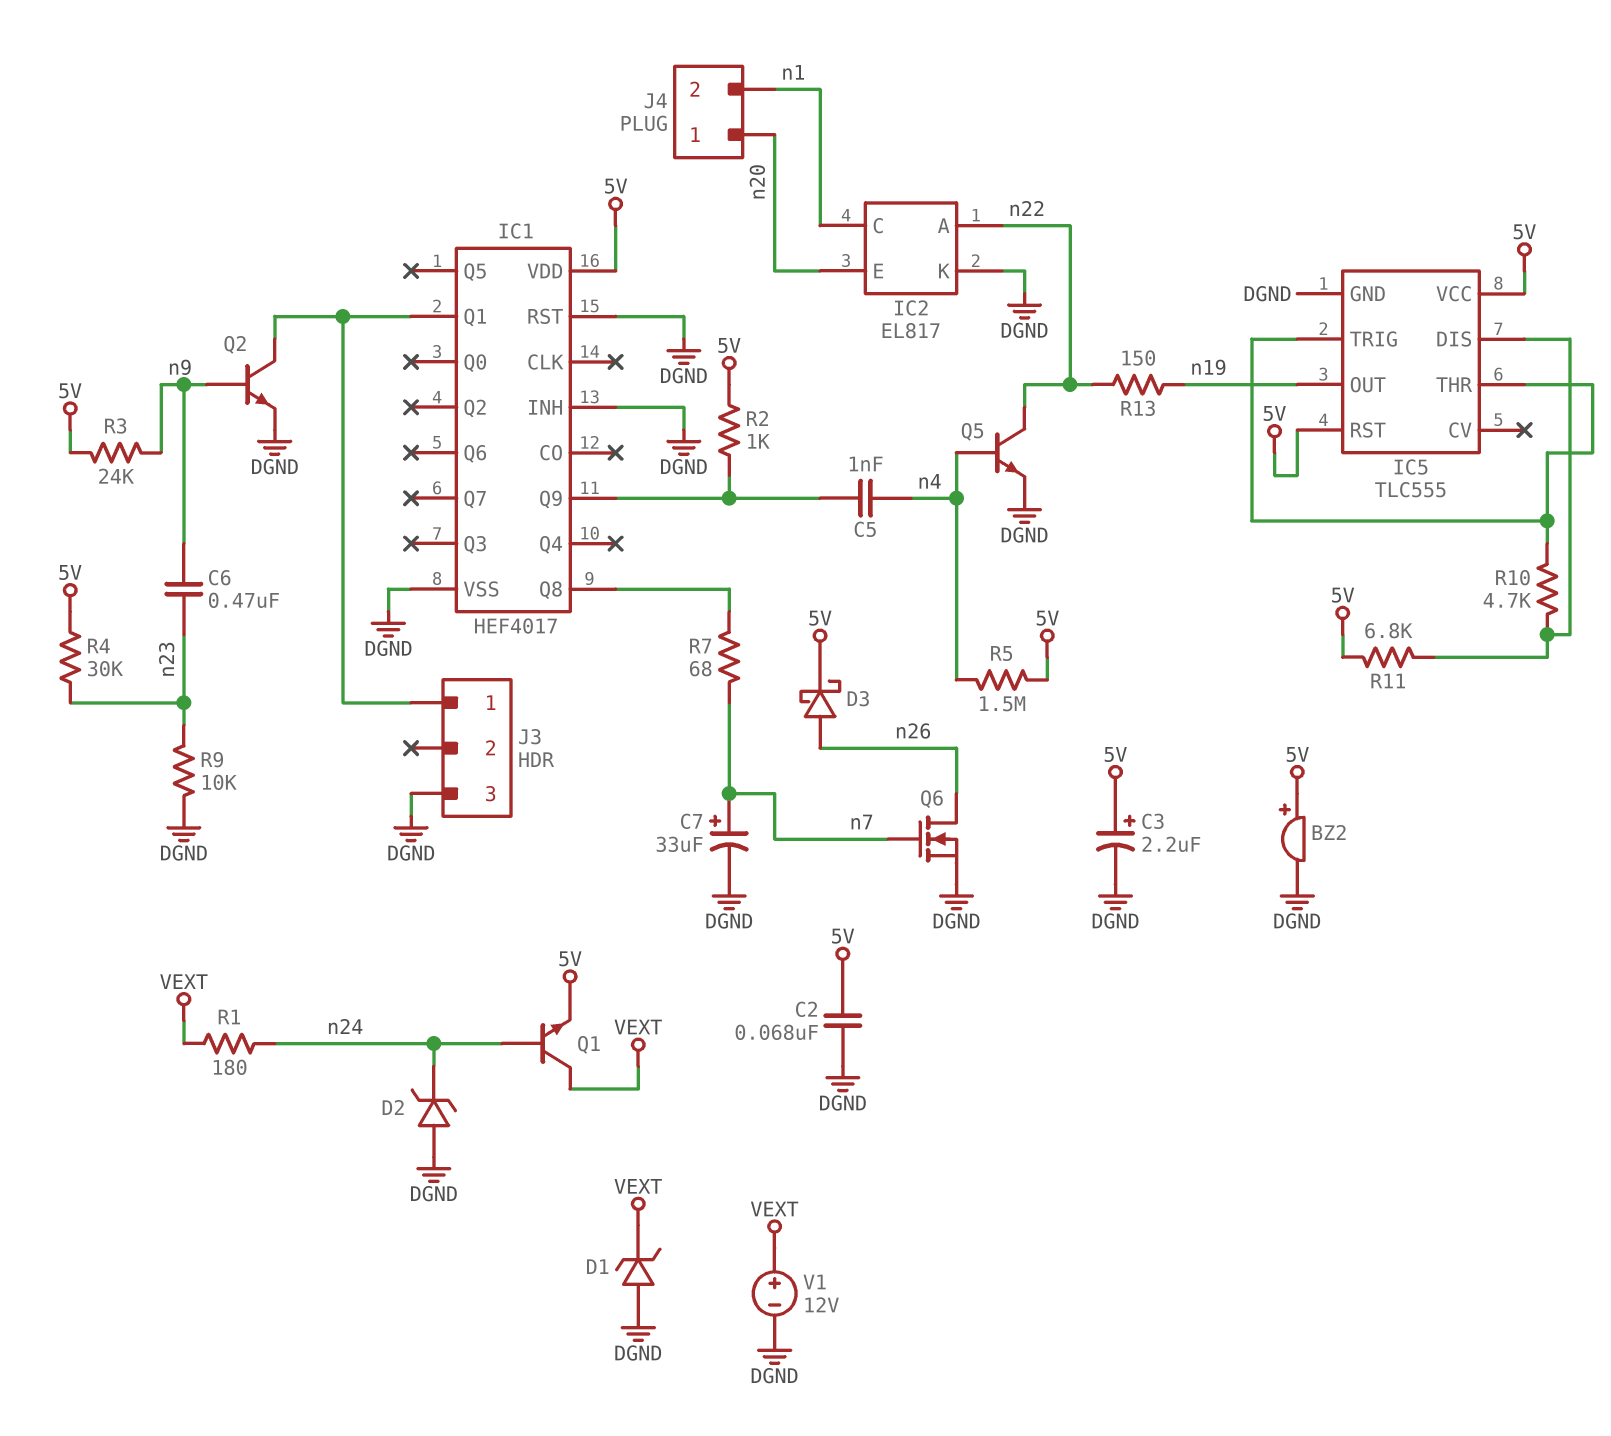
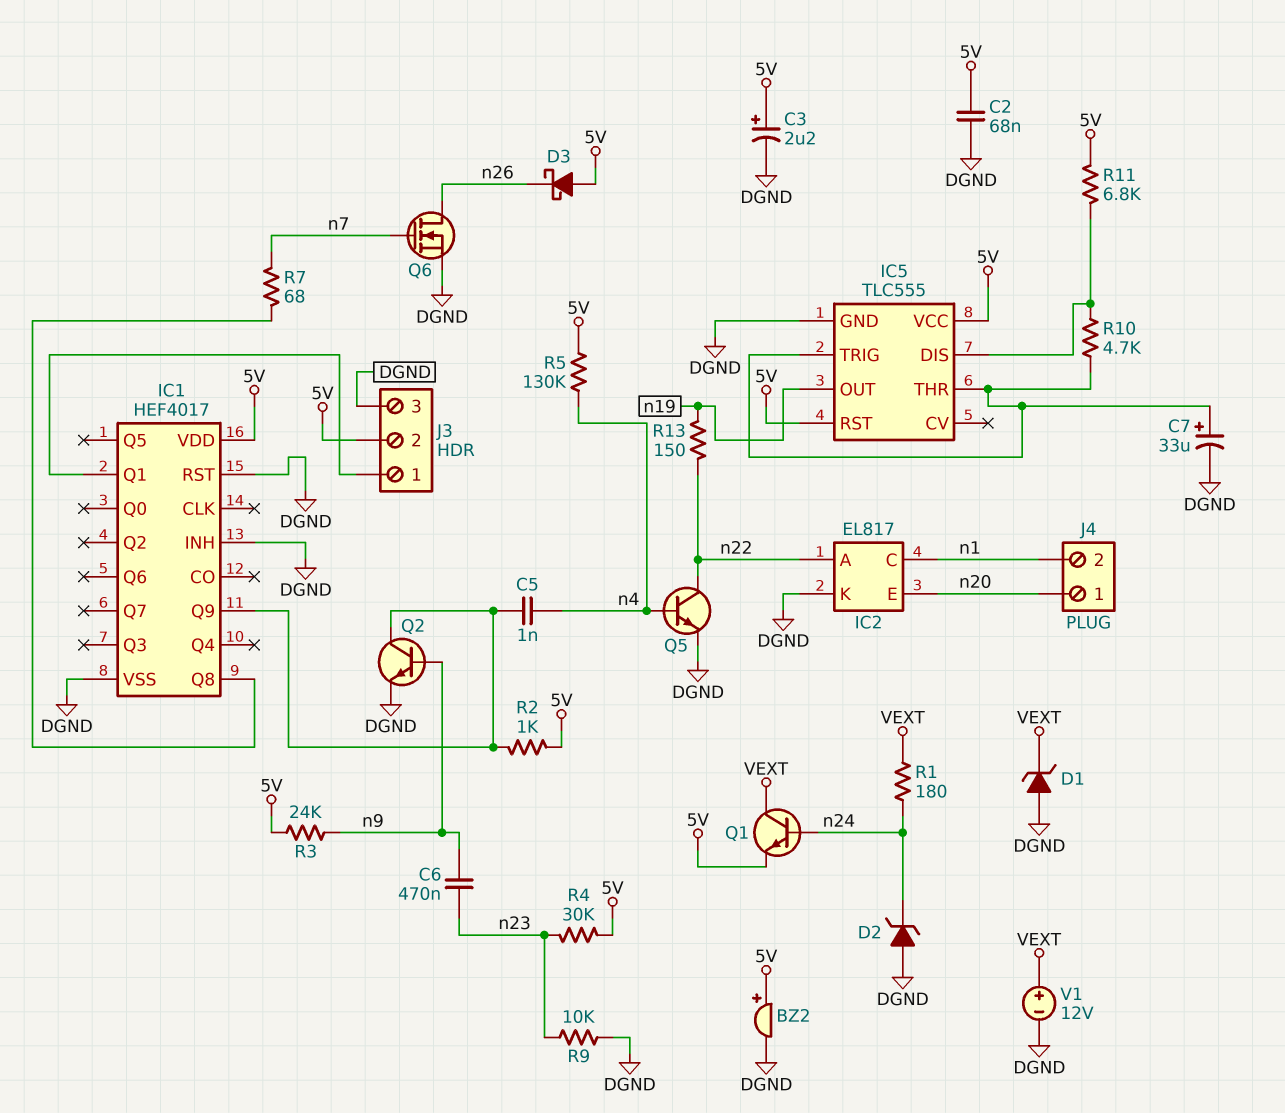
C7: 33uF (plus n7, minus DGND) -> 33uF (plus IC5/THR, minus DGND)
D3: schottky (A n26, K 5V) -> schottky (A 5V, K n26)
J3 pin 2: none -> 5V
Q2: NPN (B n9, C IC1/Q1, E DGND) -> NPN (B n9, C IC1/Q9, E DGND)
R5: 1.5M (5V, n4) -> 130k (5V, n4)

